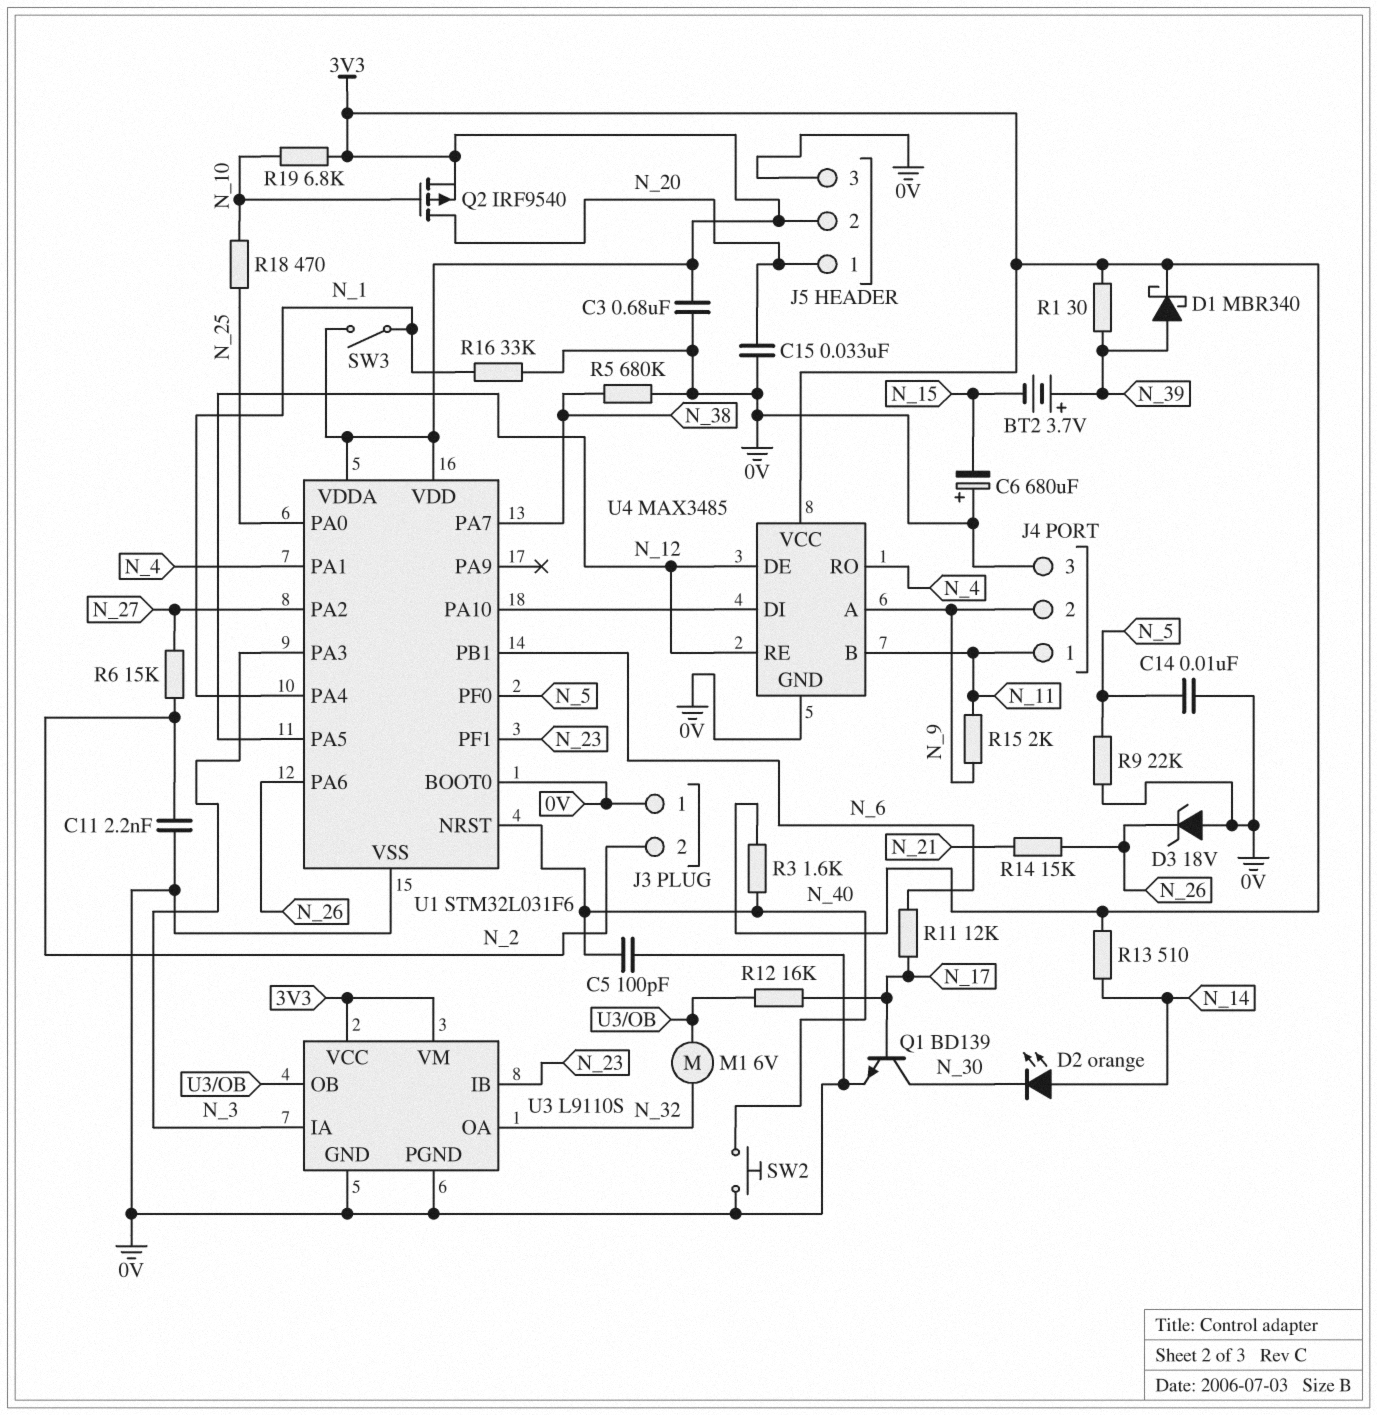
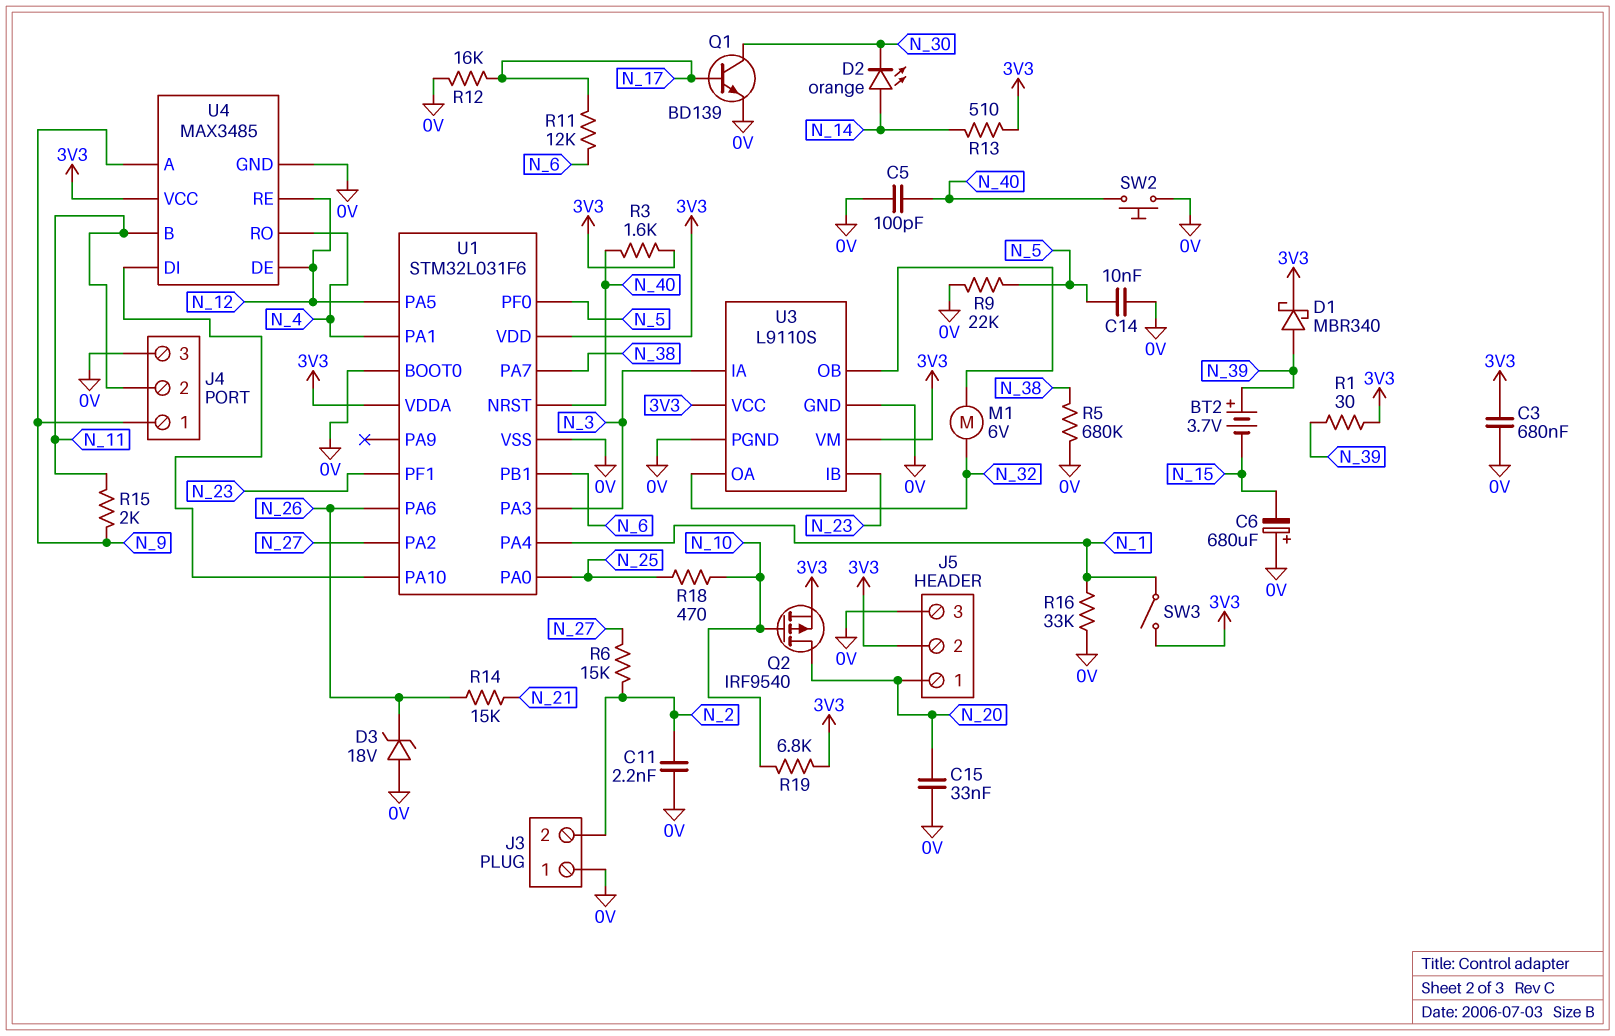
J4 pin 1: N_11 -> N_9
J4 pin 2: N_9 -> N_11
R12: 16k (N_17, U3/OB) -> 16k (0V, N_17)

